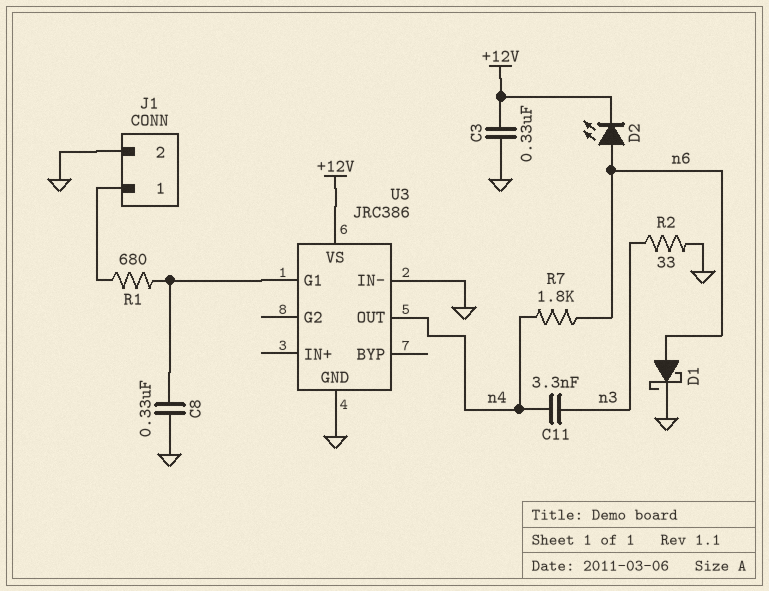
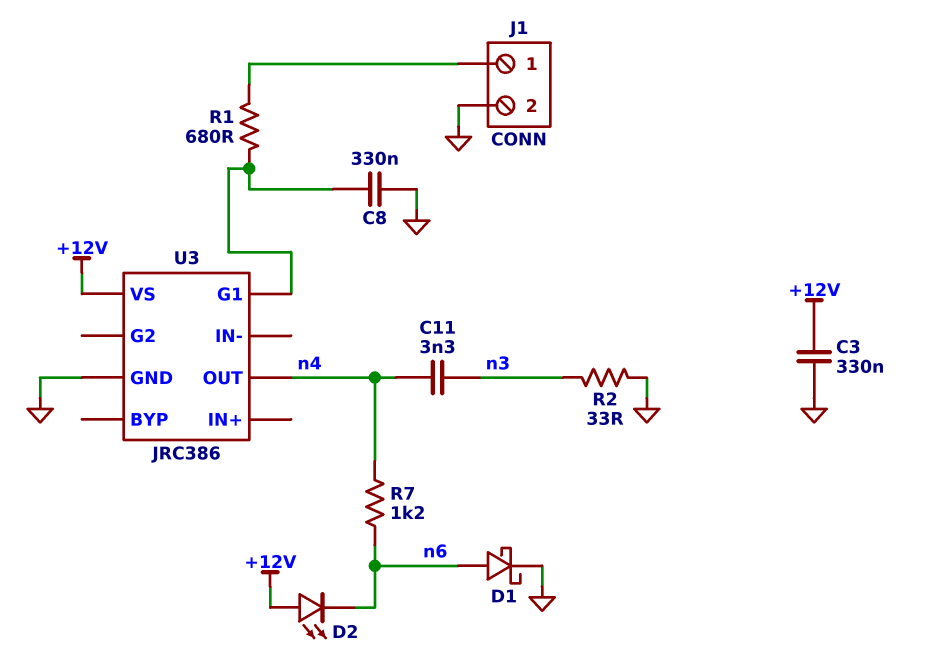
D2: LED (A n6, K +12V) -> LED (A +12V, K n6)
R7: 1.8k (n4, n6) -> 1.2k (n4, n6)
U3 pin IN-: GND -> none

